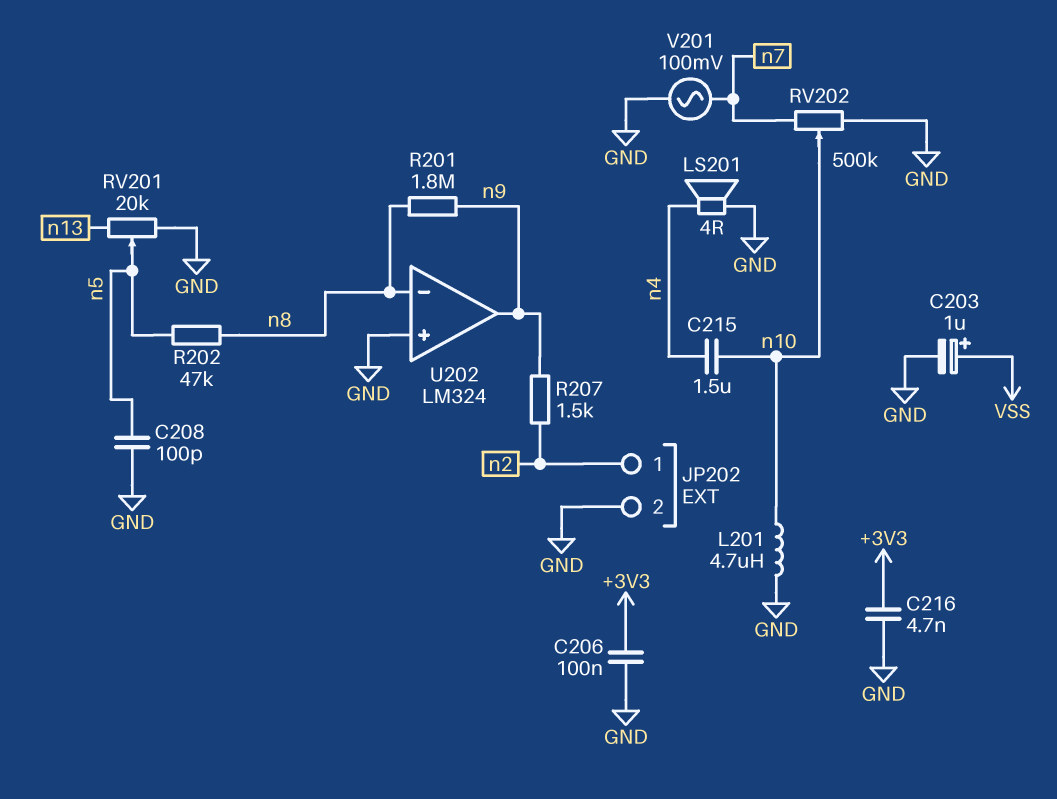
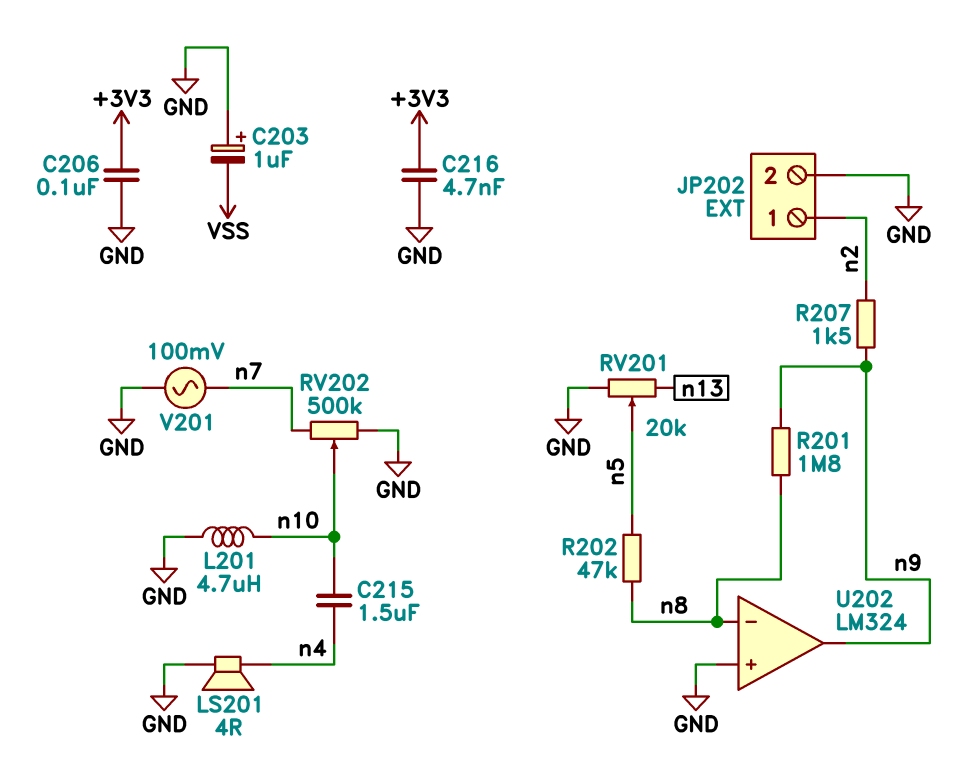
C203: 1uF (plus VSS, minus GND) -> 1uF (plus GND, minus VSS)
C208: 100pF (GND, n5) -> none

